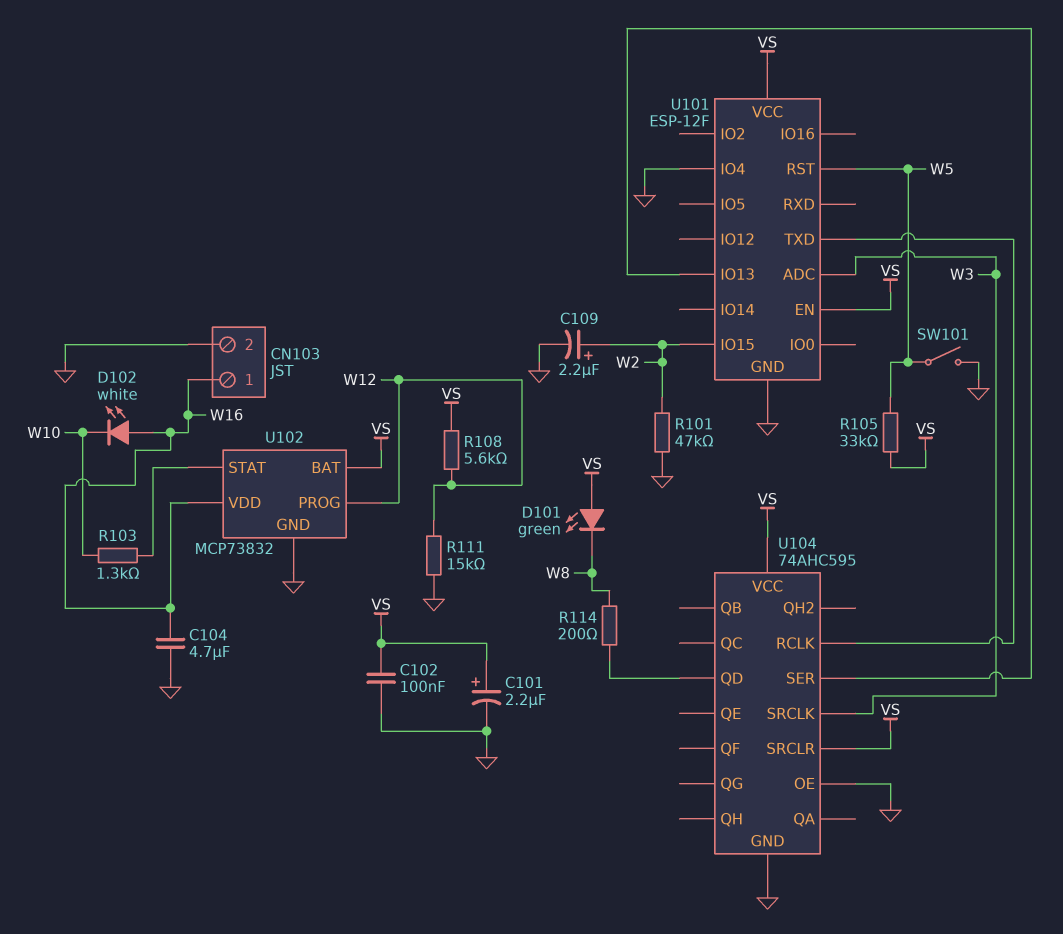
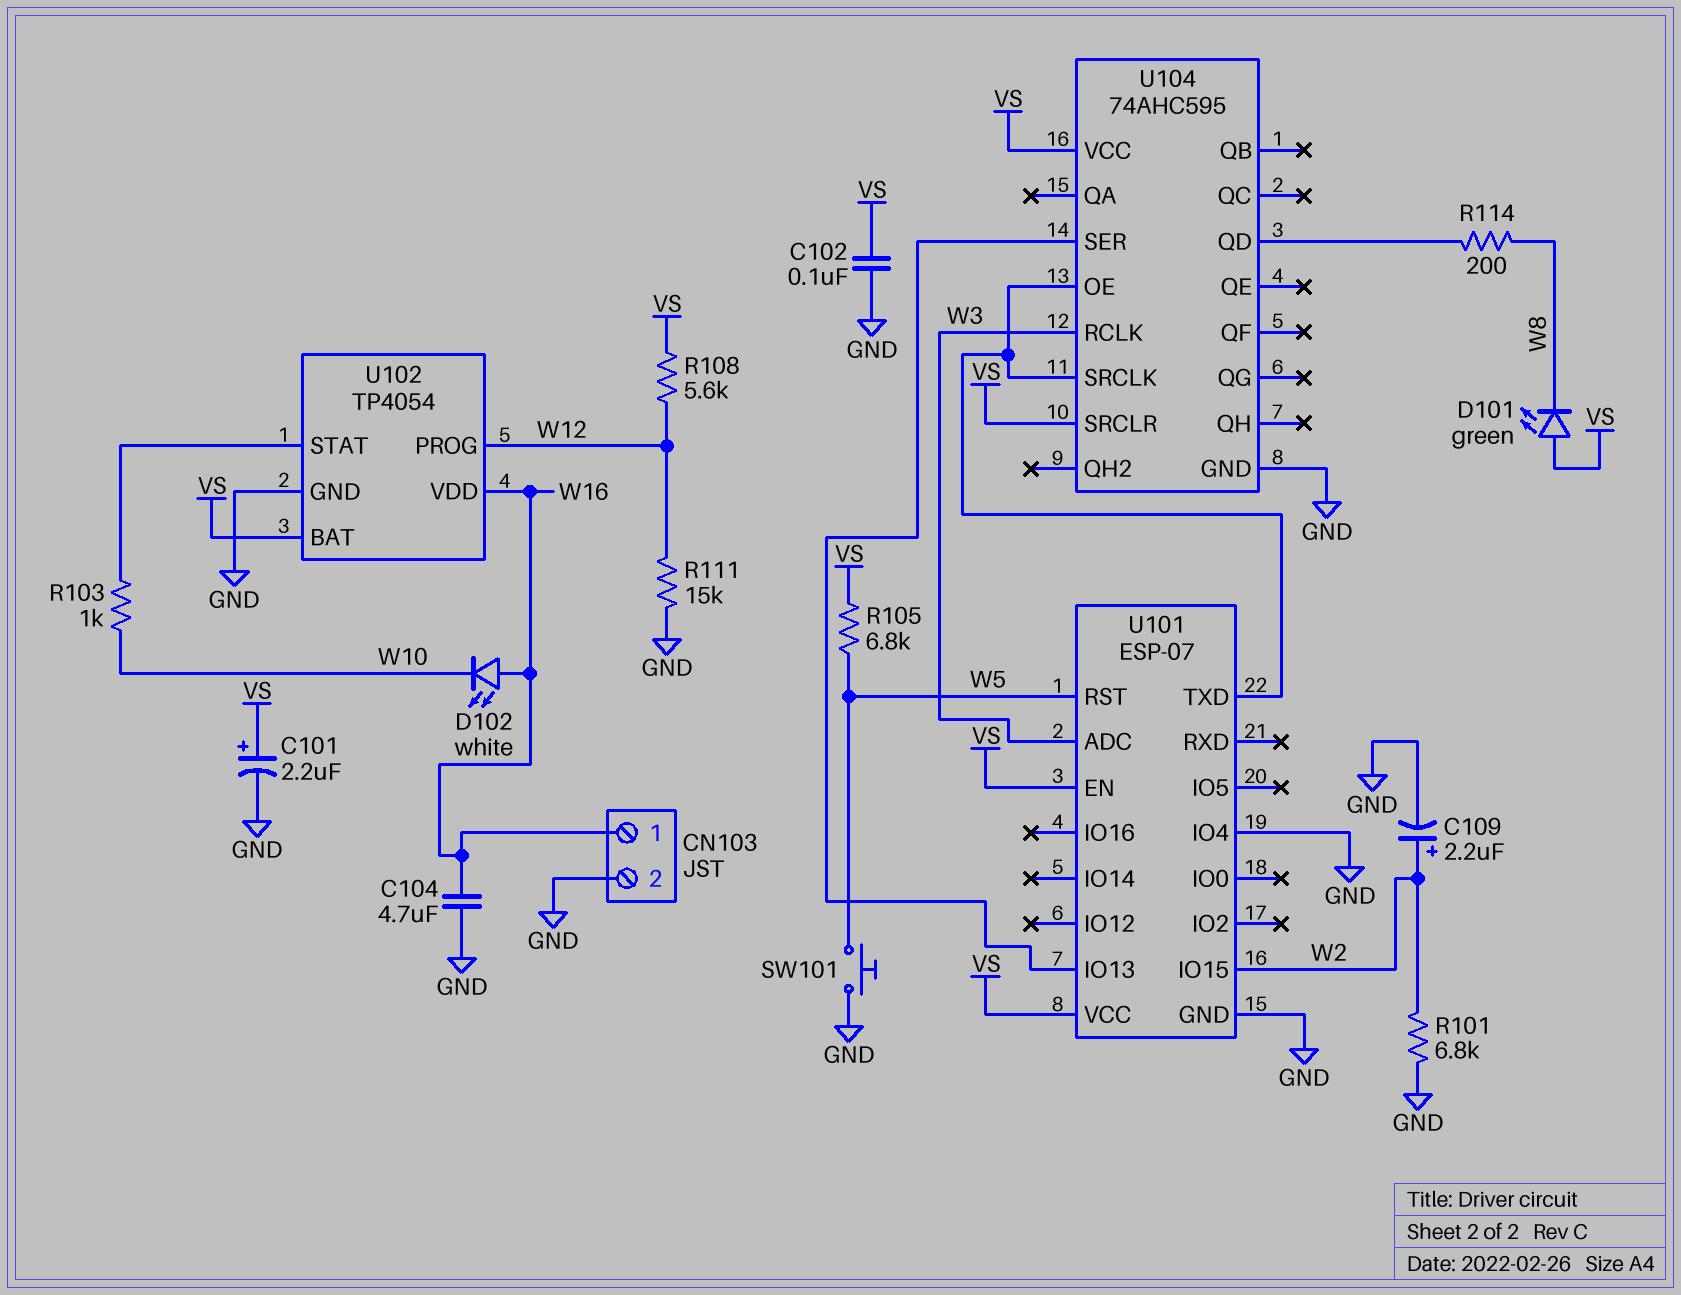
R101: 47k (GND, W2) -> 6.8k (GND, W2)
R103: 1.3k (U102/STAT, W10) -> 1k (U102/STAT, W10)
R105: 33k (VS, W5) -> 6.8k (VS, W5)
SW101: switch (GND, W5) -> button (GND, W5)
U101: ESP-12F -> ESP-07
U102: MCP73832 -> TP4054
U104 pin OE: GND -> U101/TXD
U104 pin RCLK: U101/TXD -> W3
U104 pin SRCLK: W3 -> U101/TXD

